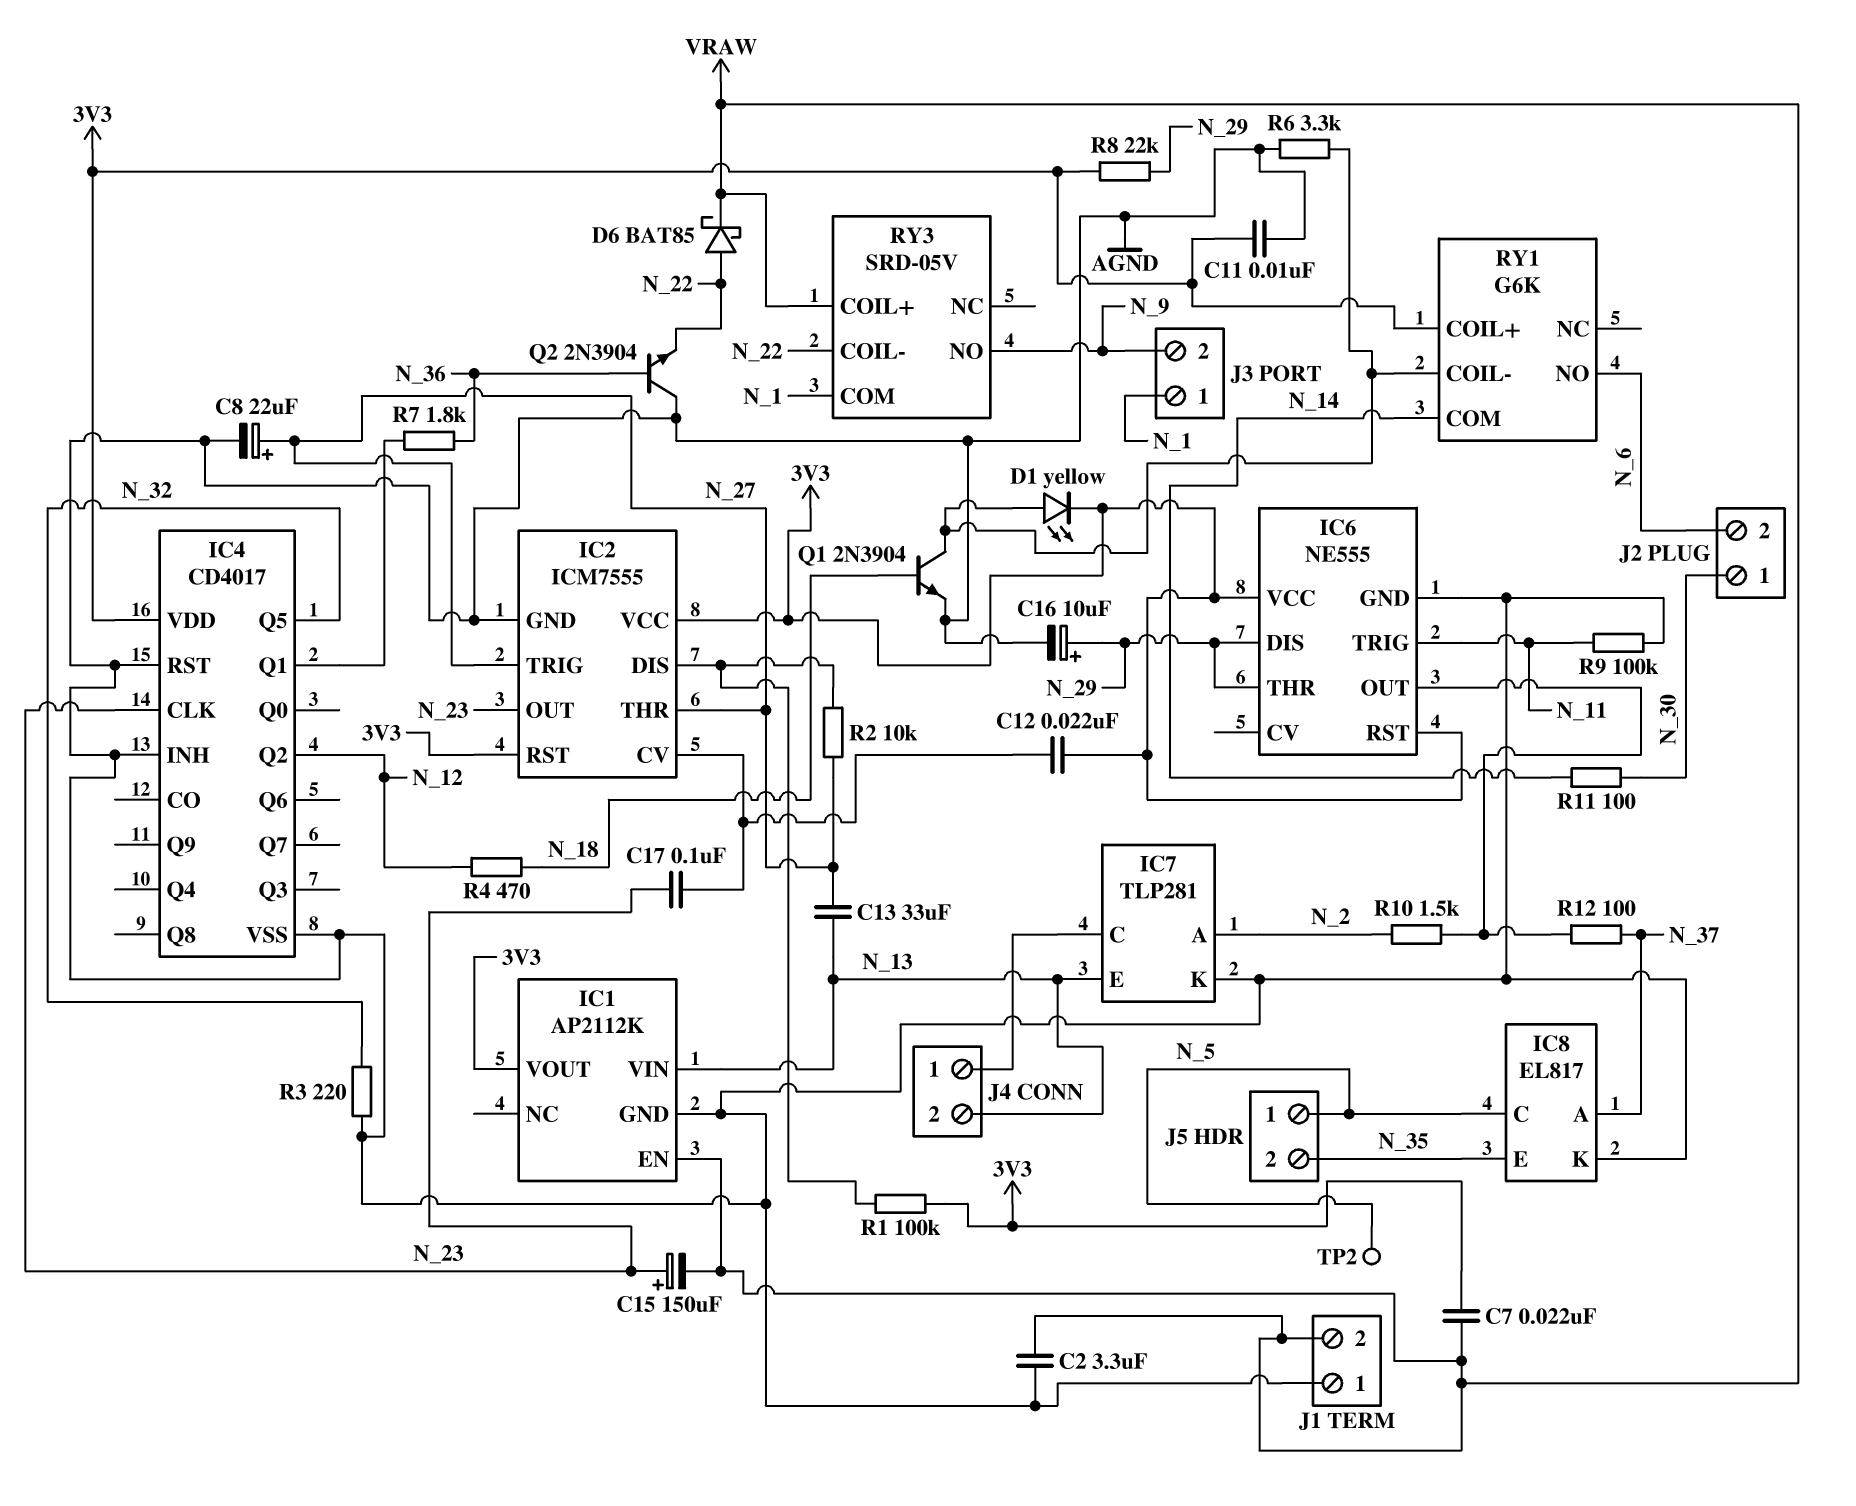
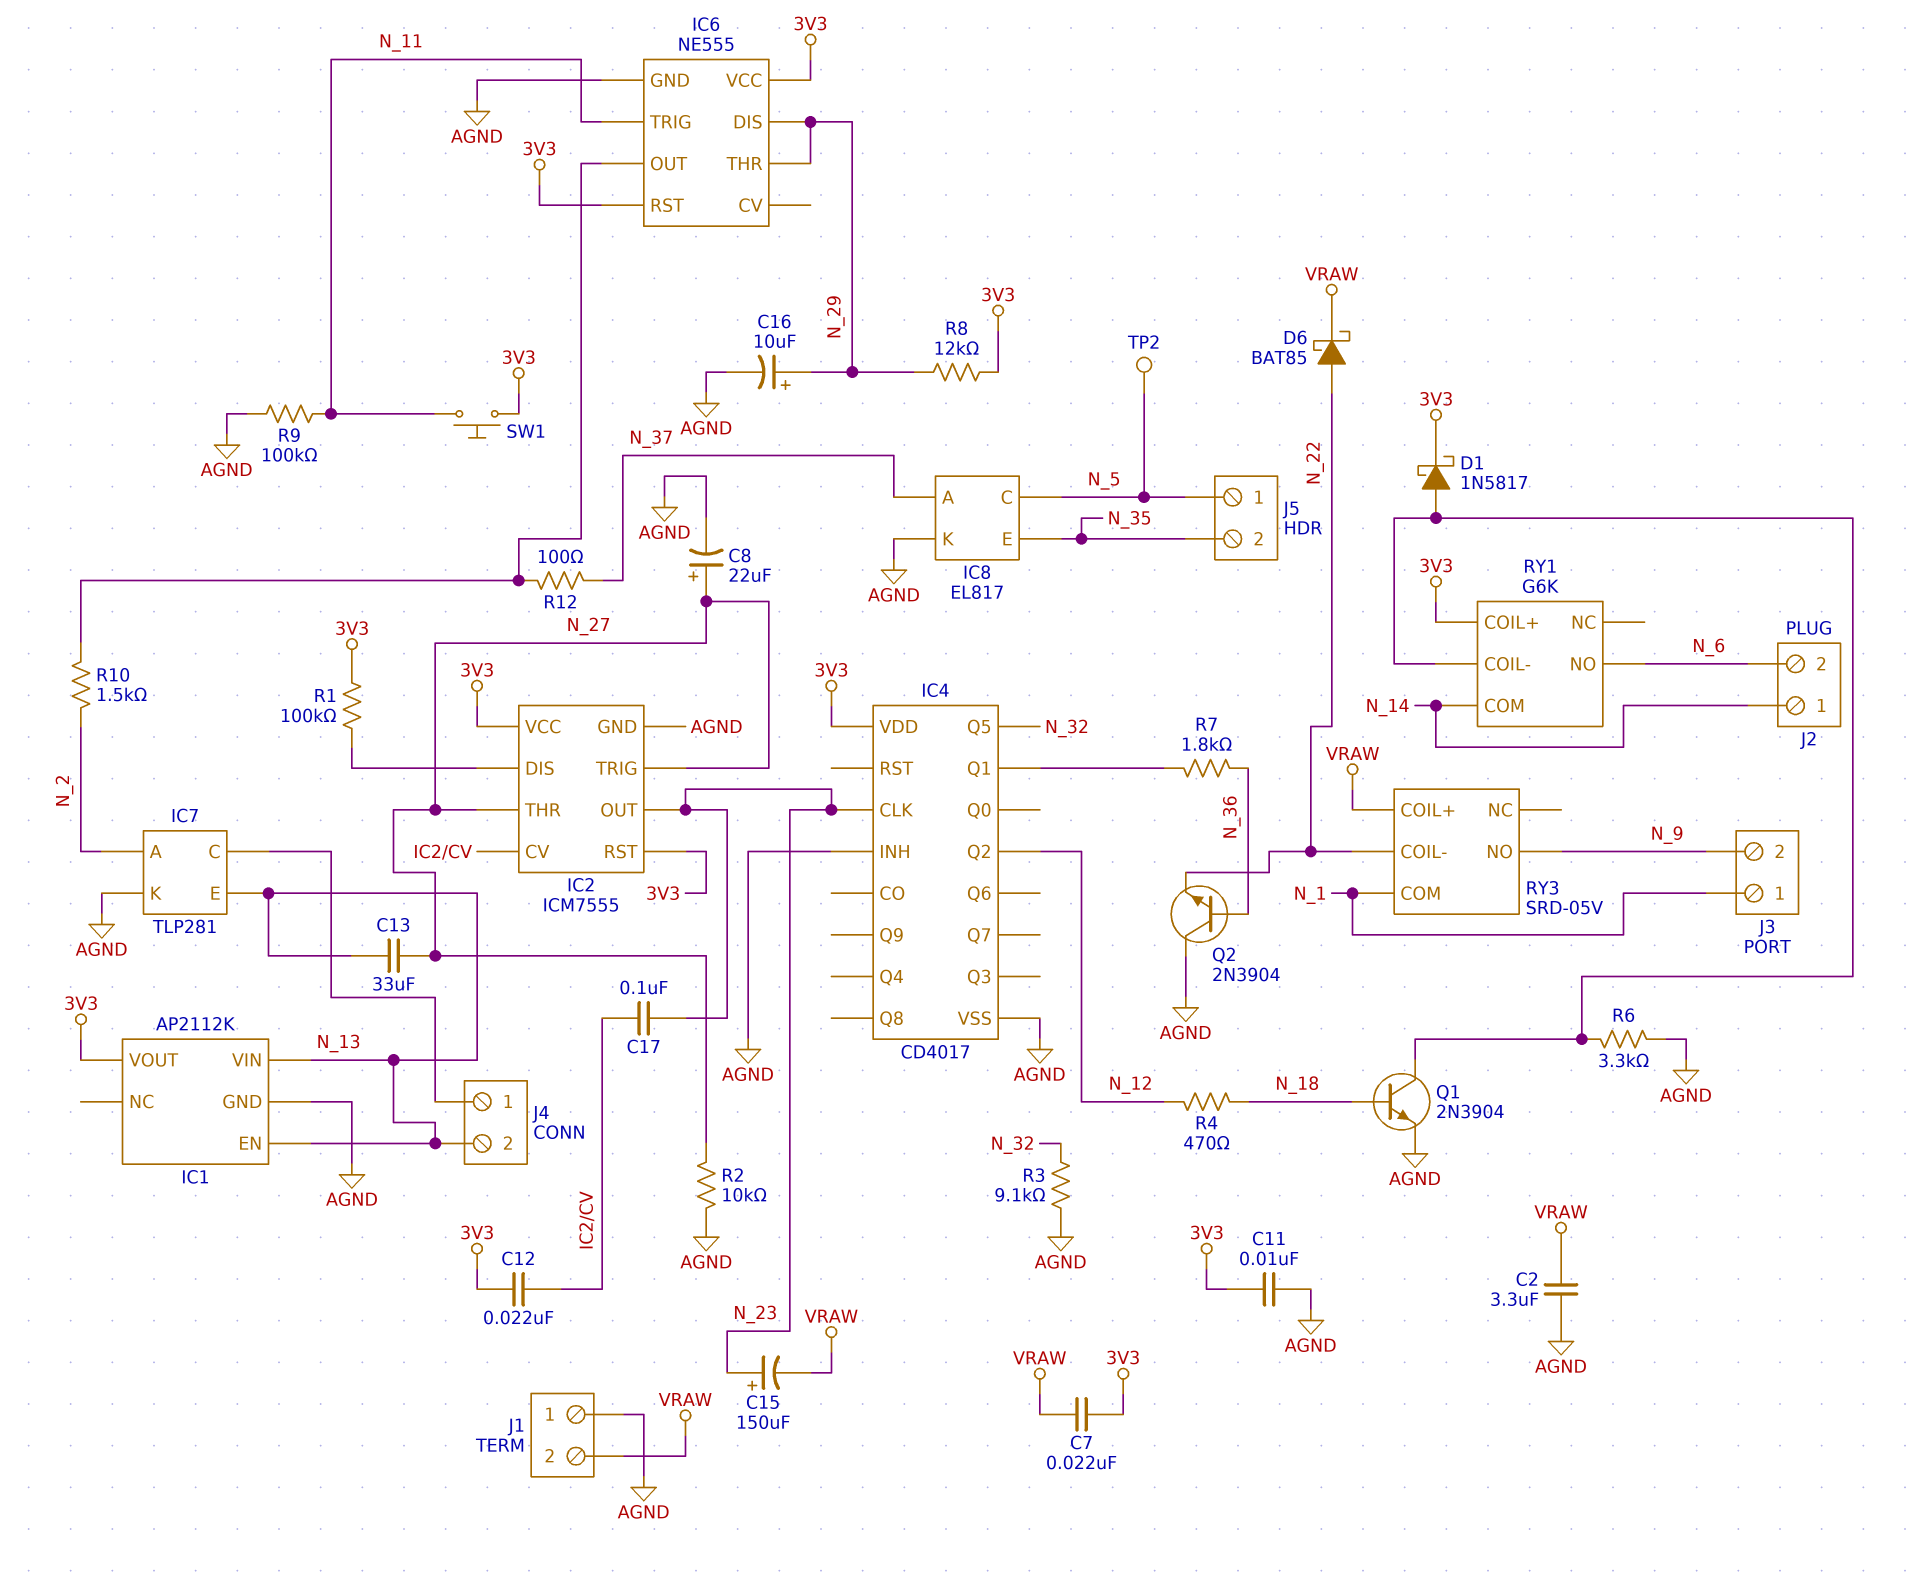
D1: LED yellow (A RY1/COIL-, K 3V3) -> schottky 1N5817 (A RY1/COIL-, K 3V3)
IC1 pin EN: VRAW -> N_13
IC4 pin RST: AGND -> none
J2 pin 1: N_30 -> N_14
R2: 10k (IC2/DIS, N_27) -> 10k (AGND, N_27)
R3: 220 (AGND, N_32) -> 9.1k (AGND, N_32)
R8: 22k (3V3, N_29) -> 12k (3V3, N_29)
R11: 100 (N_14, N_30) -> none
SW1: none -> button (3V3, N_11)

